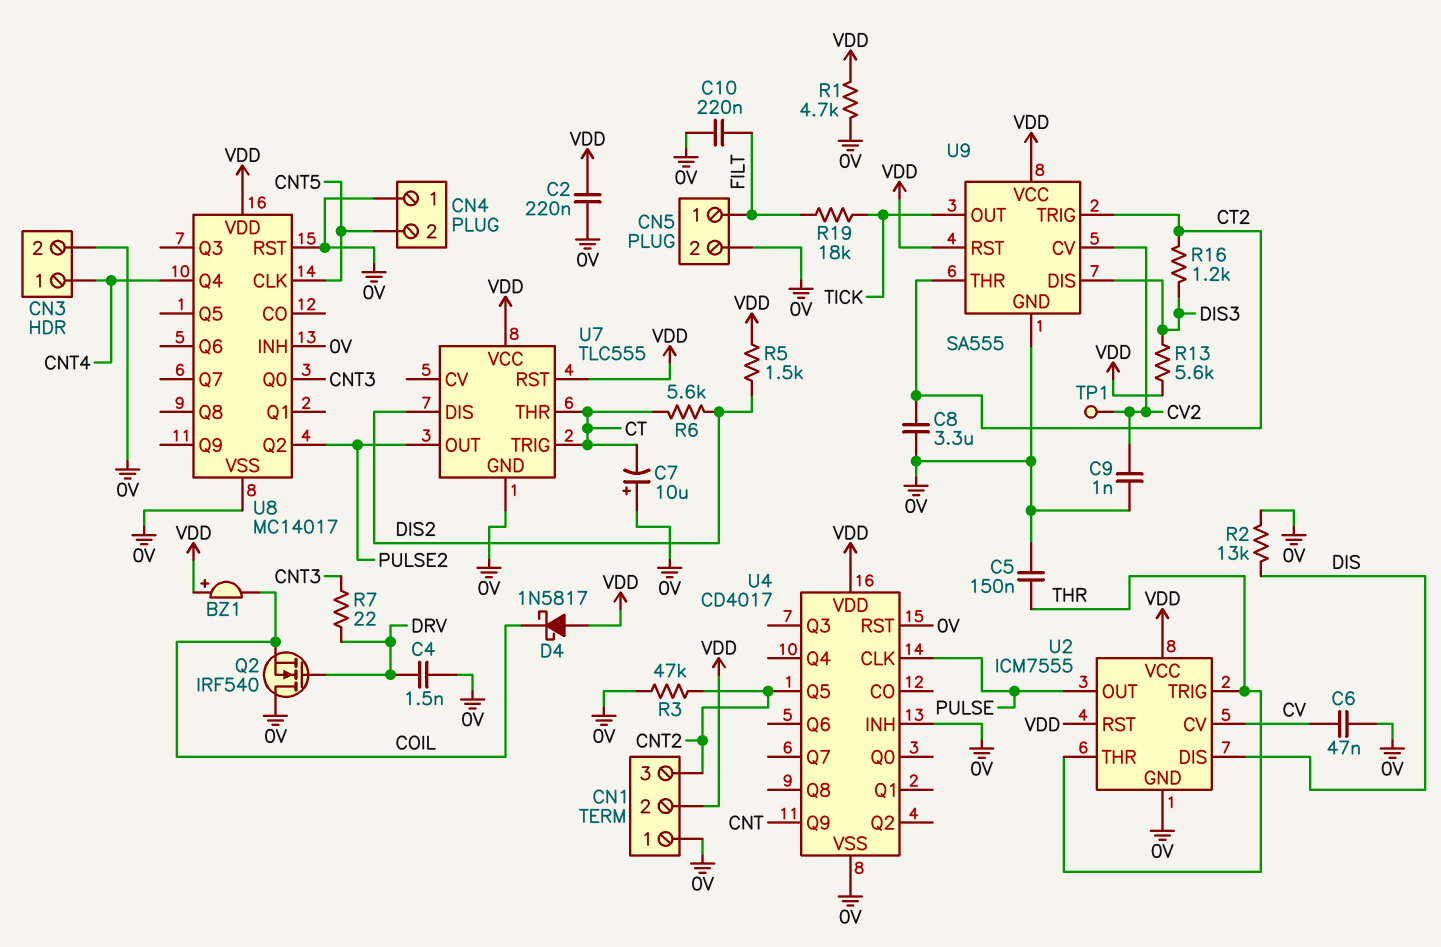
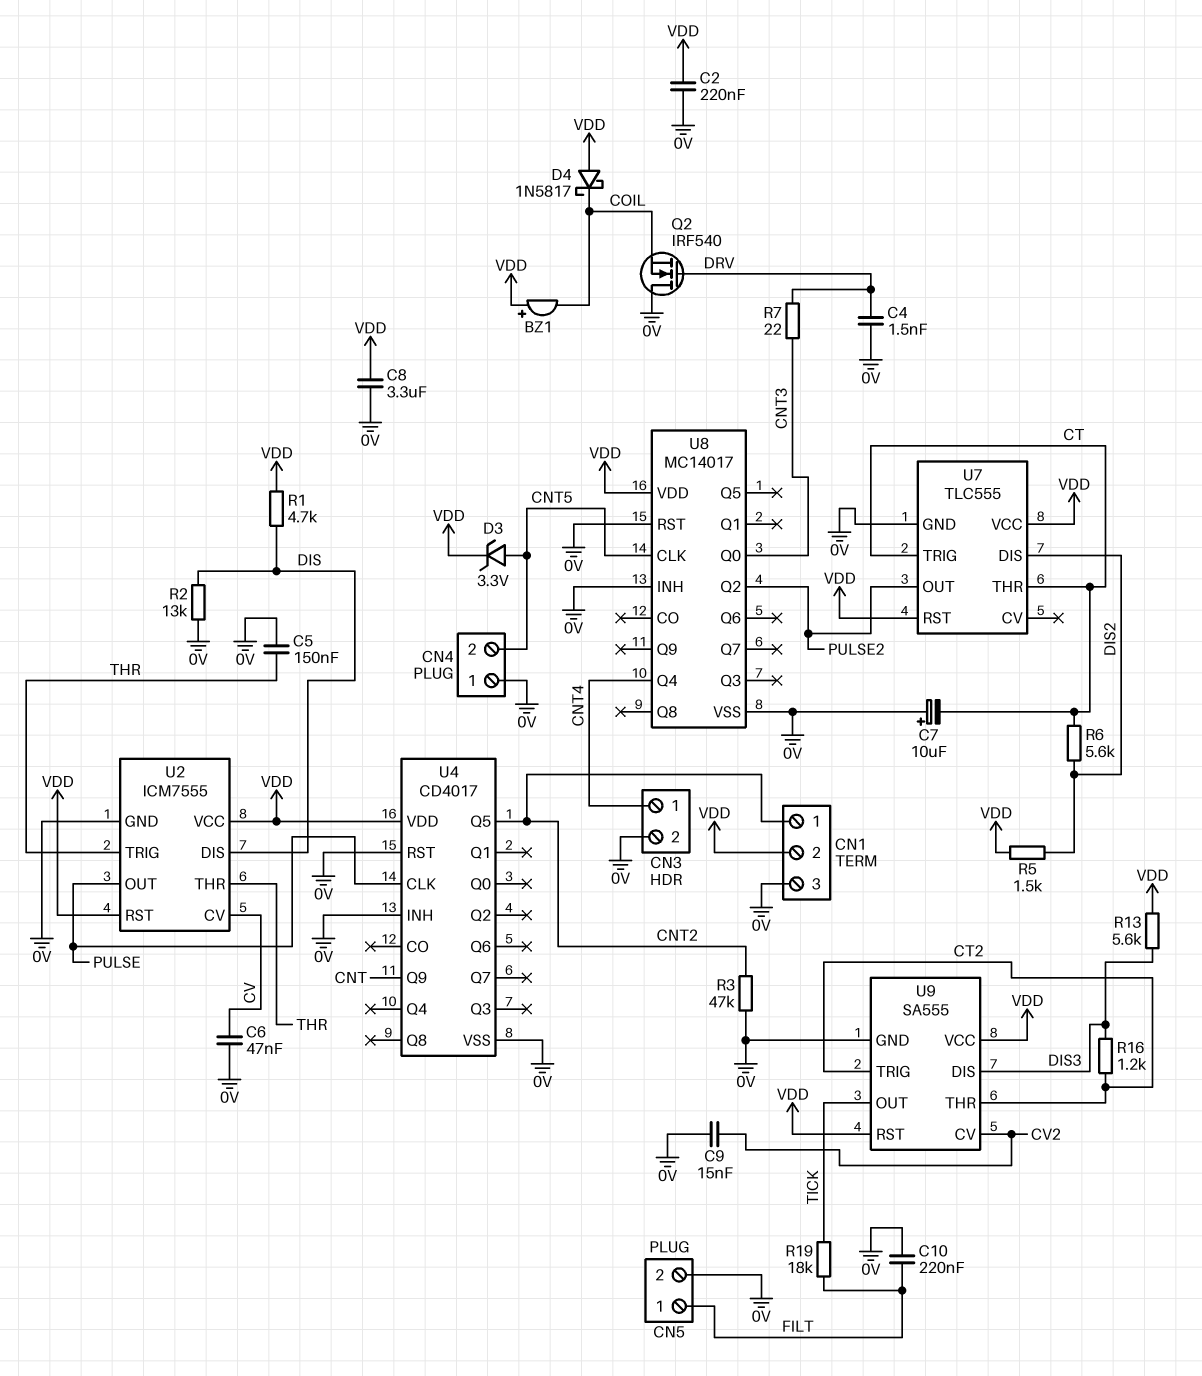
C8: 3.3uF (0V, CT2) -> 3.3uF (0V, VDD)
C9: 1nF (0V, CV2) -> 15nF (0V, CV2)
CN1 pin 1: 0V -> CNT2
CN1 pin 3: CNT2 -> 0V
D3: none -> zener 3.3V (A CNT5, K VDD)
R1: 4.7k (0V, VDD) -> 4.7k (DIS, VDD)
TP1: test point (CV2) -> none

